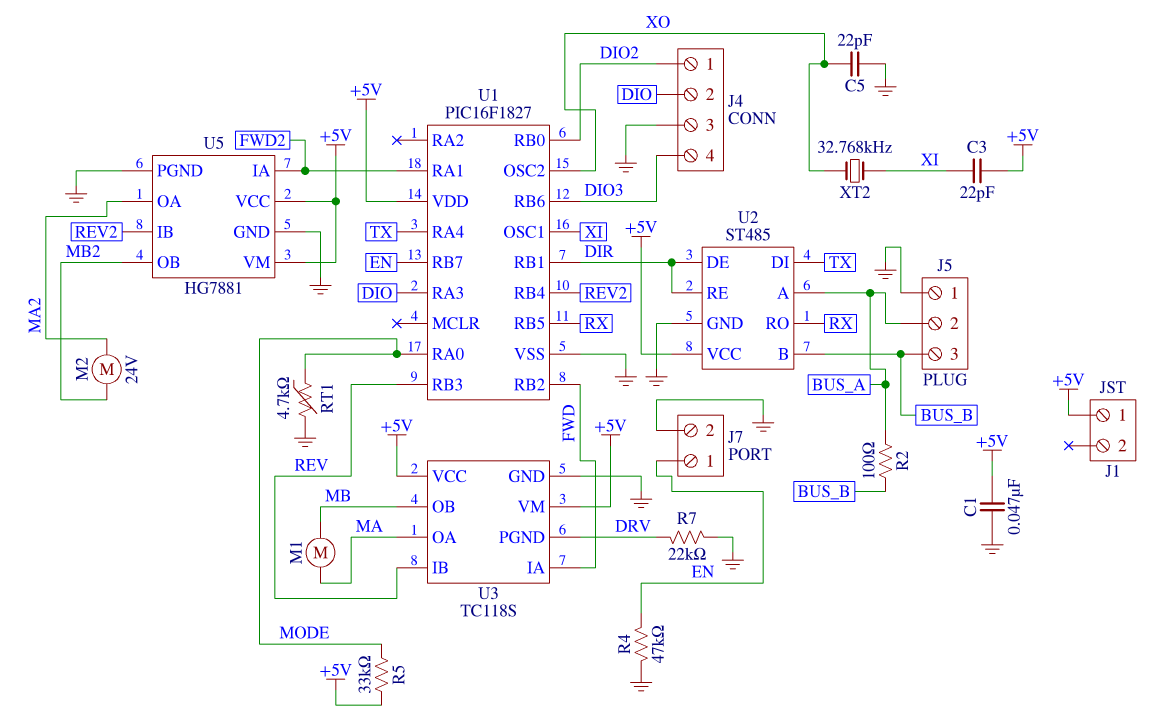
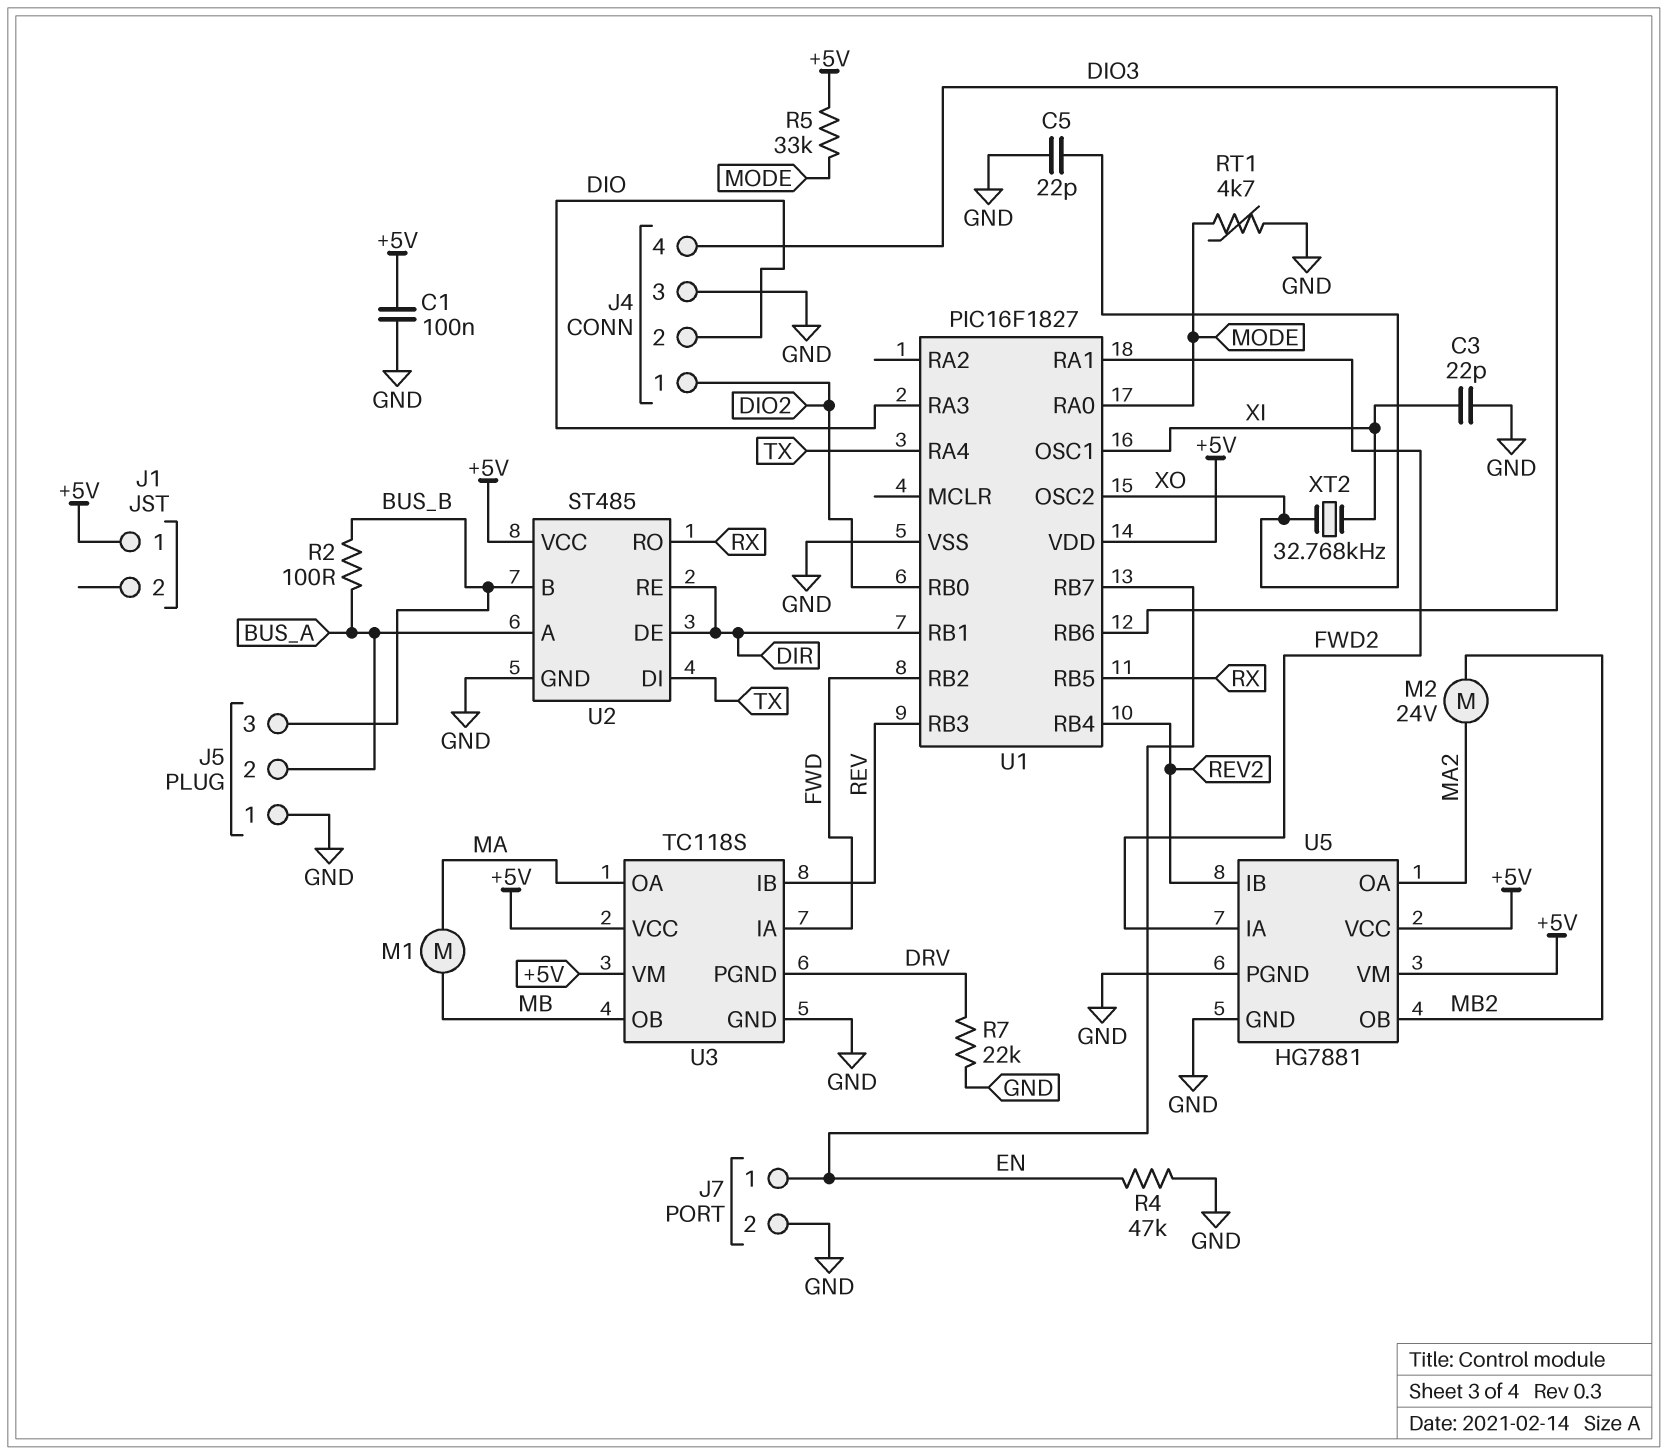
C1: 47nF (+5V, GND) -> 100nF (+5V, GND)
C3: 22pF (+5V, XI) -> 22pF (GND, XI)

